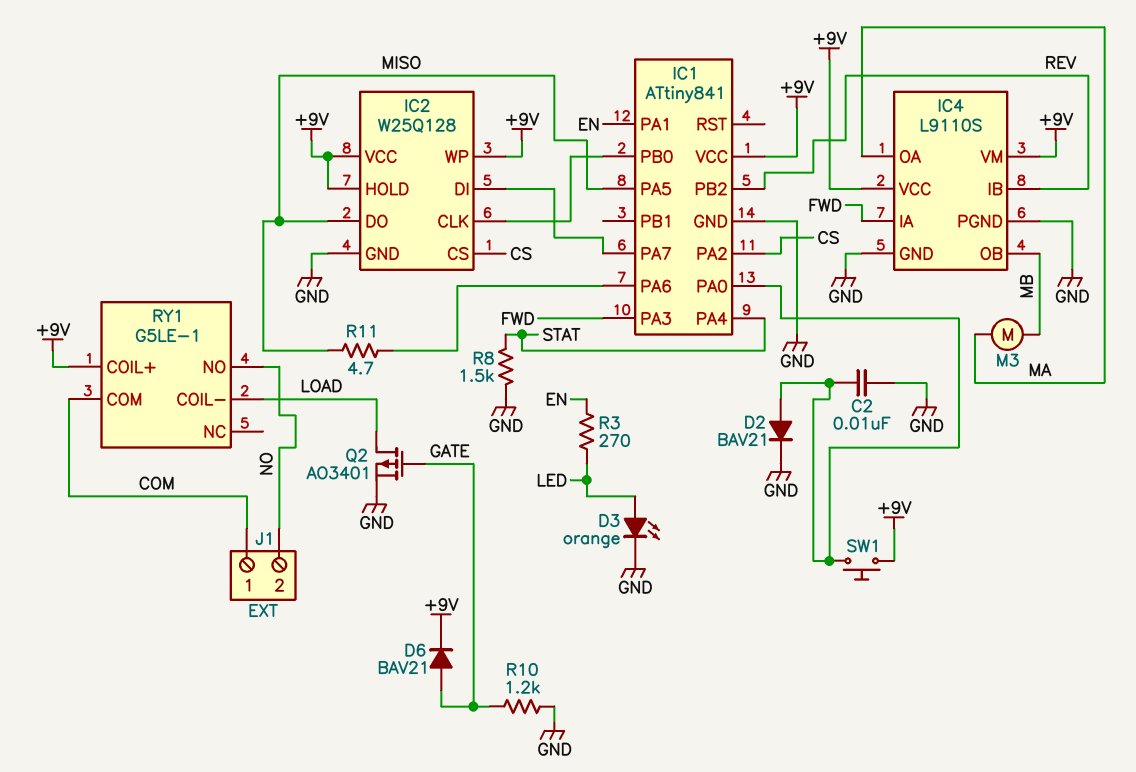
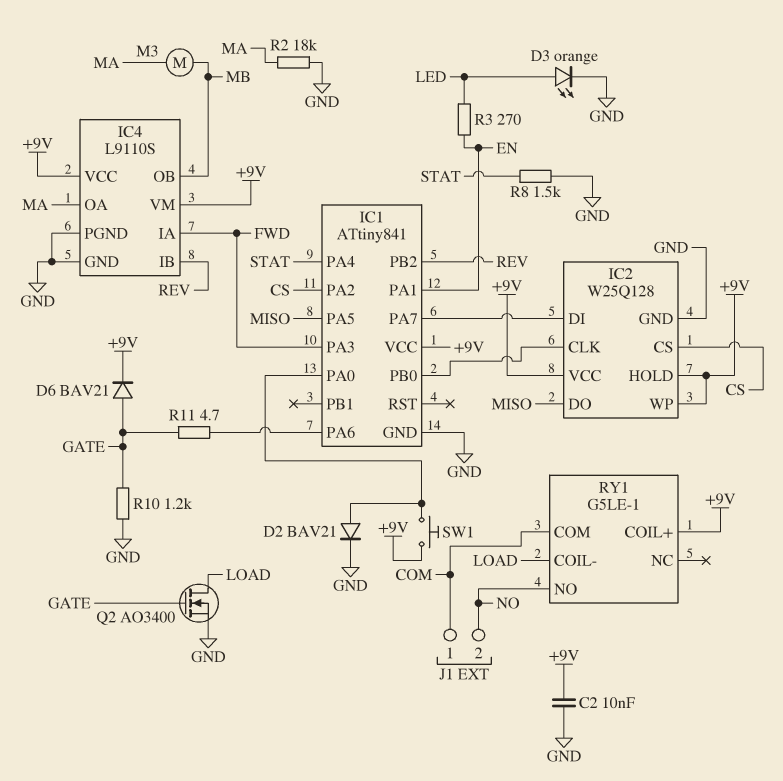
C2: 10nF (GND, IC1/PA0) -> 10nF (+9V, GND)
Q2: PMOS AO3401 (G GATE, D LOAD, S GND) -> NMOS AO3400 (G GATE, D LOAD, S GND)
R2: none -> 18k (GND, MA)
R11: 4.7 (IC1/PA6, MISO) -> 4.7 (GATE, IC1/PA6)

